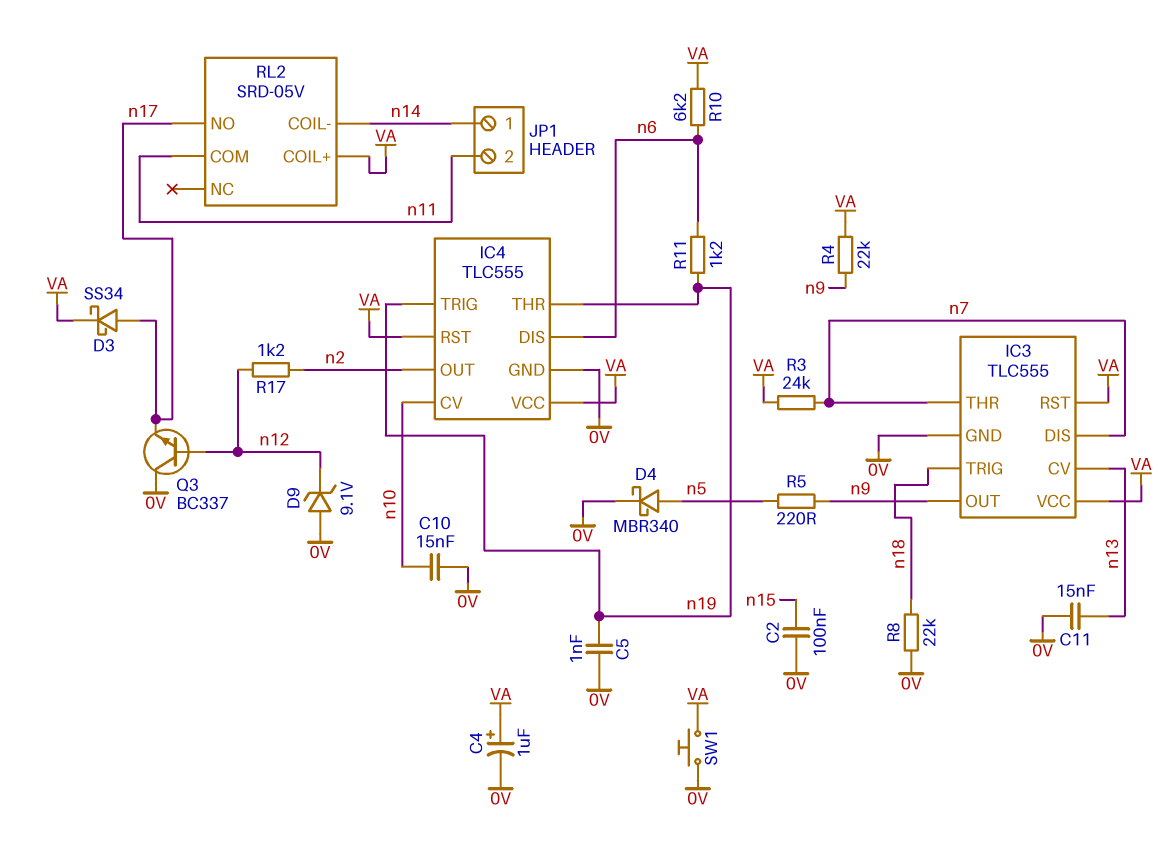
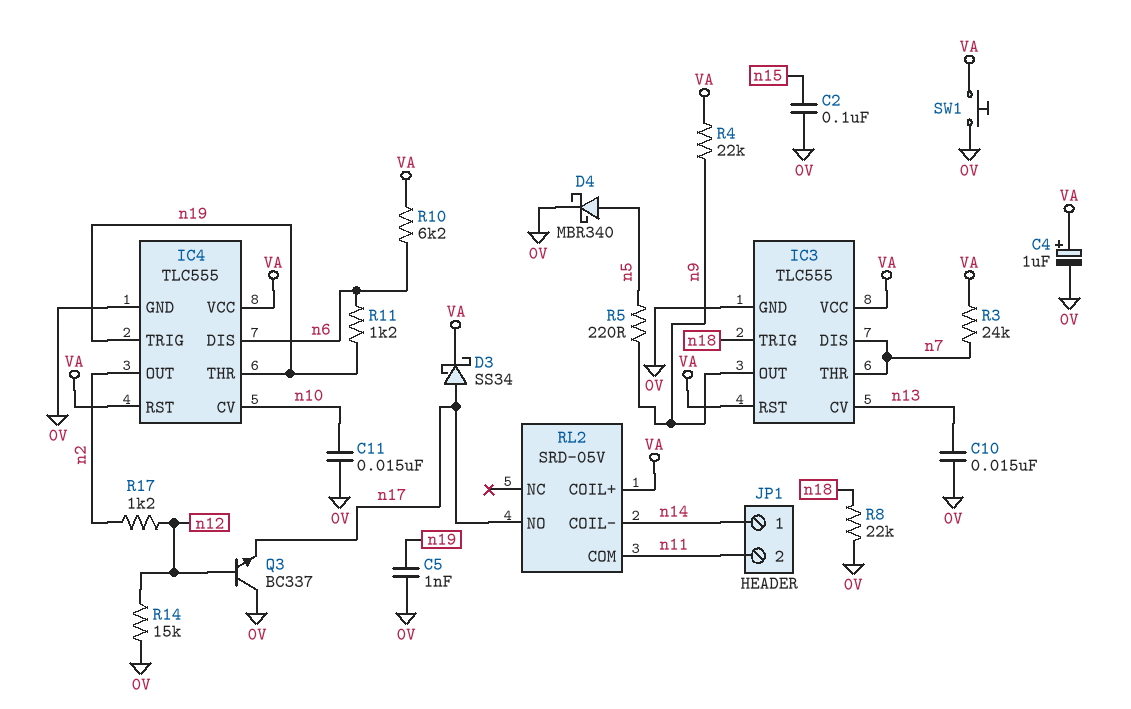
C10: 15nF (0V, n10) -> 15nF (0V, n13)
C11: 15nF (0V, n13) -> 15nF (0V, n10)
D9: zener 9.1V (A 0V, K n12) -> none
R14: none -> 15k (0V, n12)

